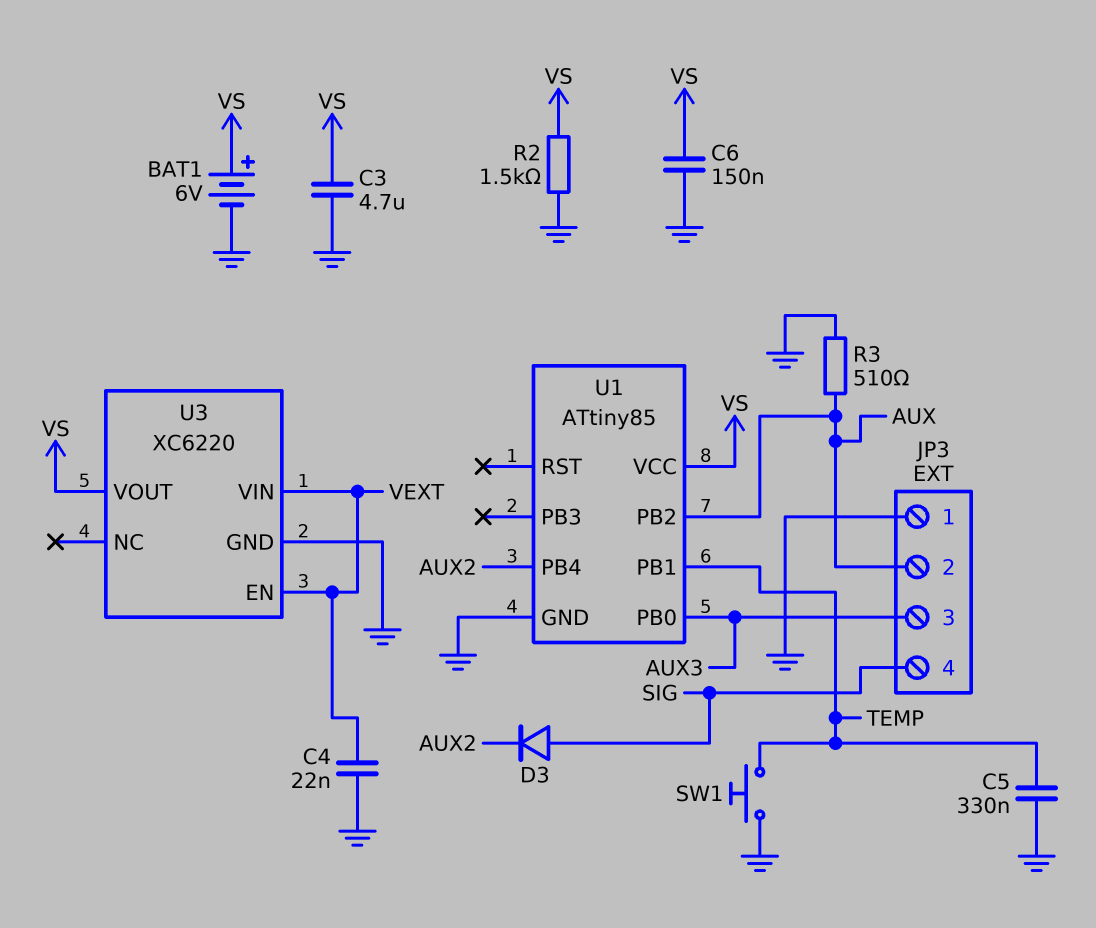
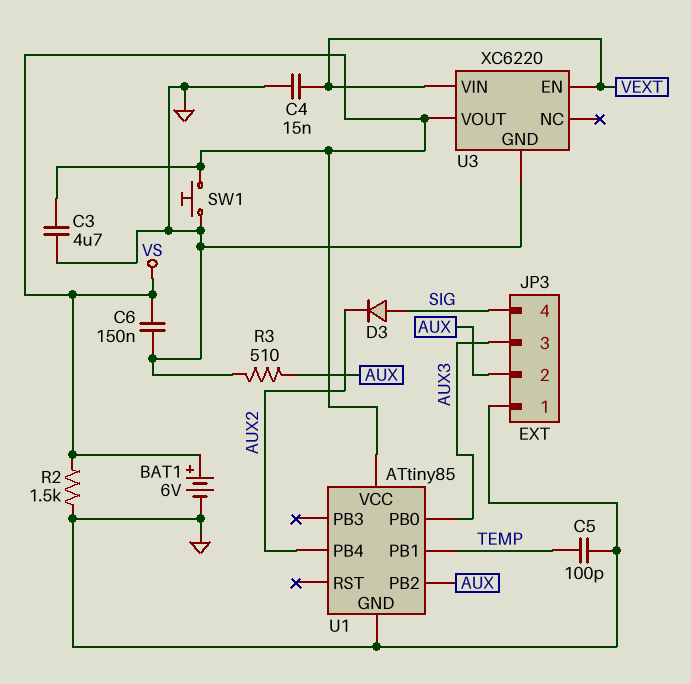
C4: 22nF (GND, VEXT) -> 15nF (GND, VEXT)
C5: 330nF (GND, TEMP) -> 100pF (GND, TEMP)
SW1: button (GND, TEMP) -> button (GND, VS)

